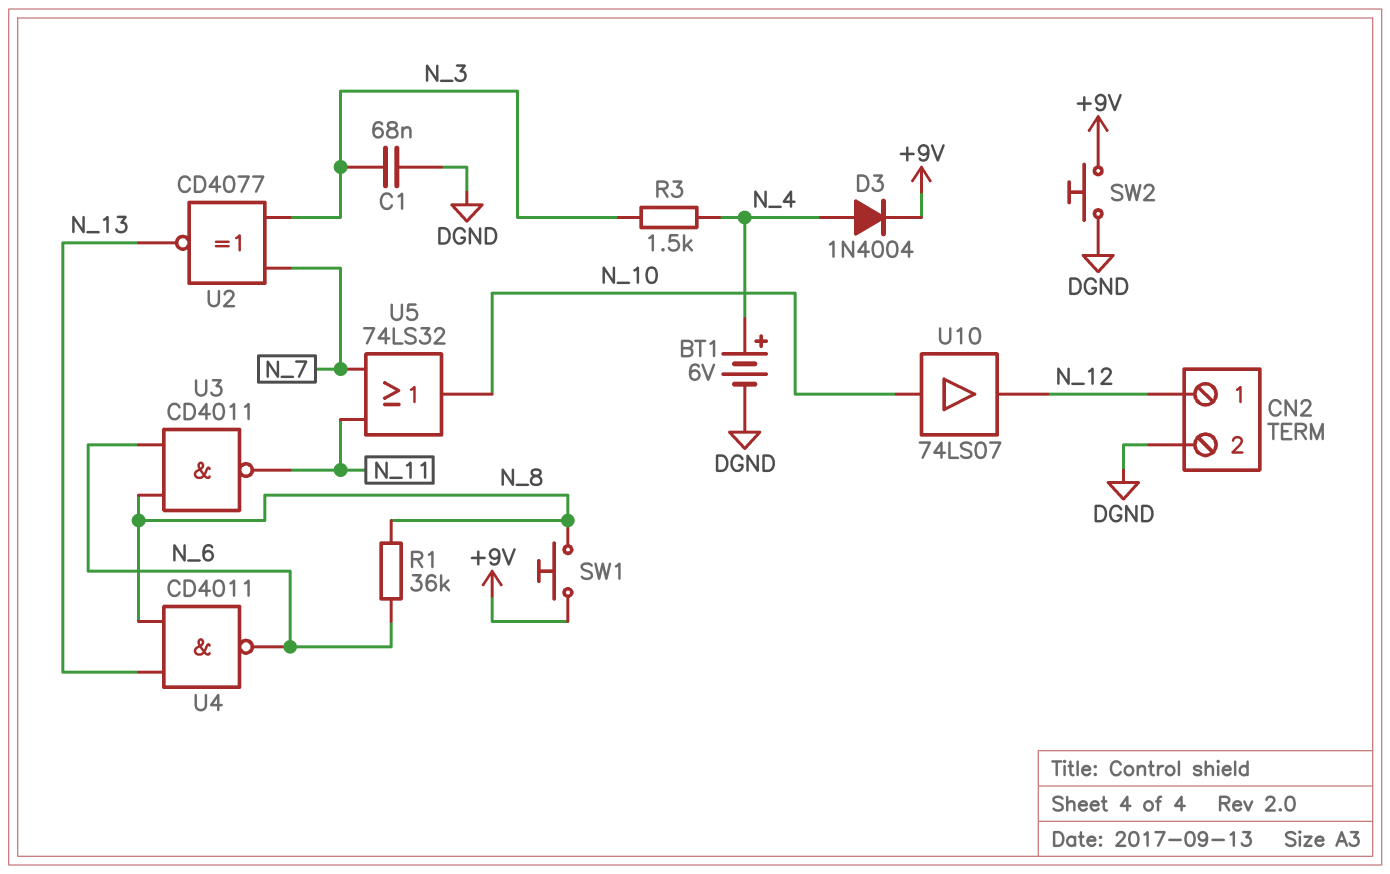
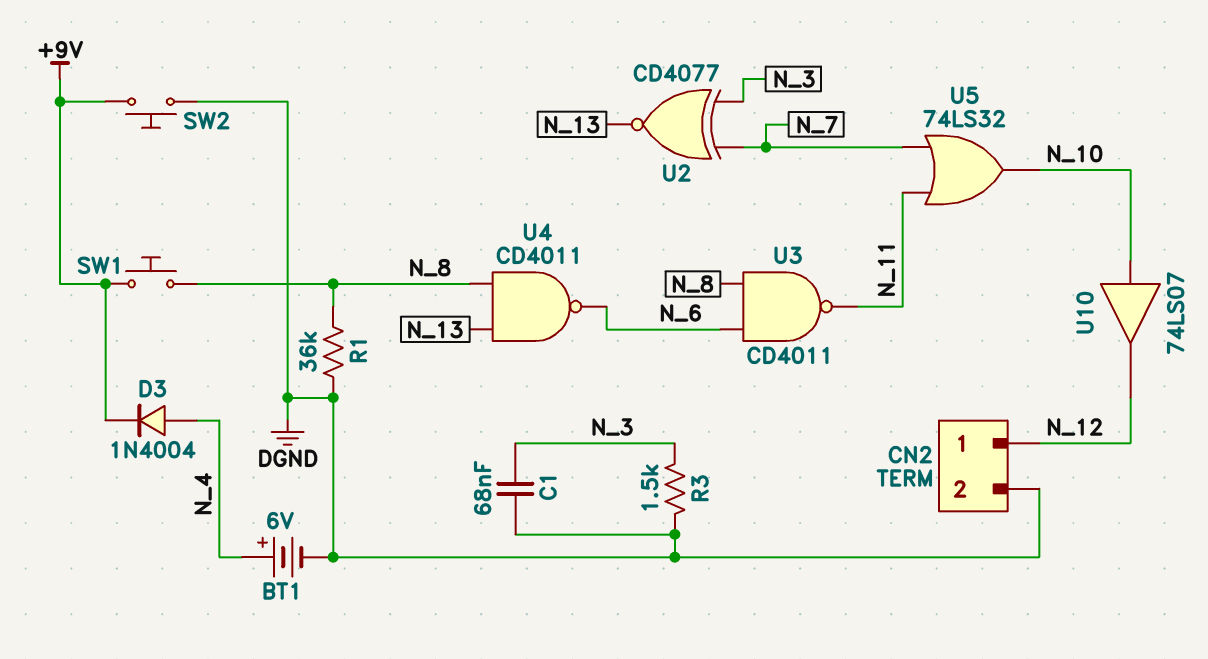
R1: 36k (N_6, N_8) -> 36k (DGND, N_8)
R3: 1.5k (N_3, N_4) -> 1.5k (DGND, N_3)

